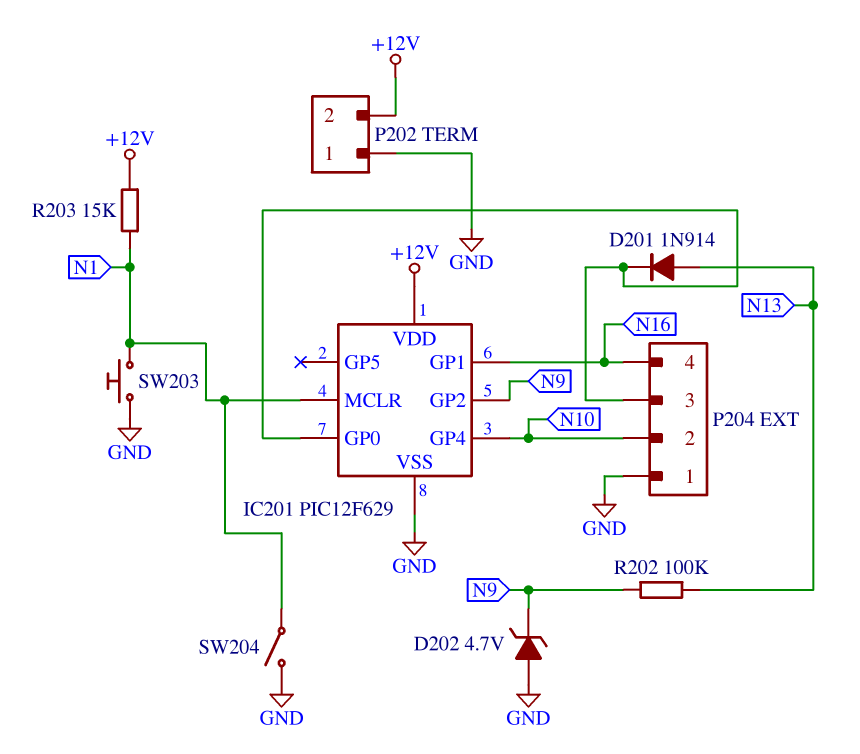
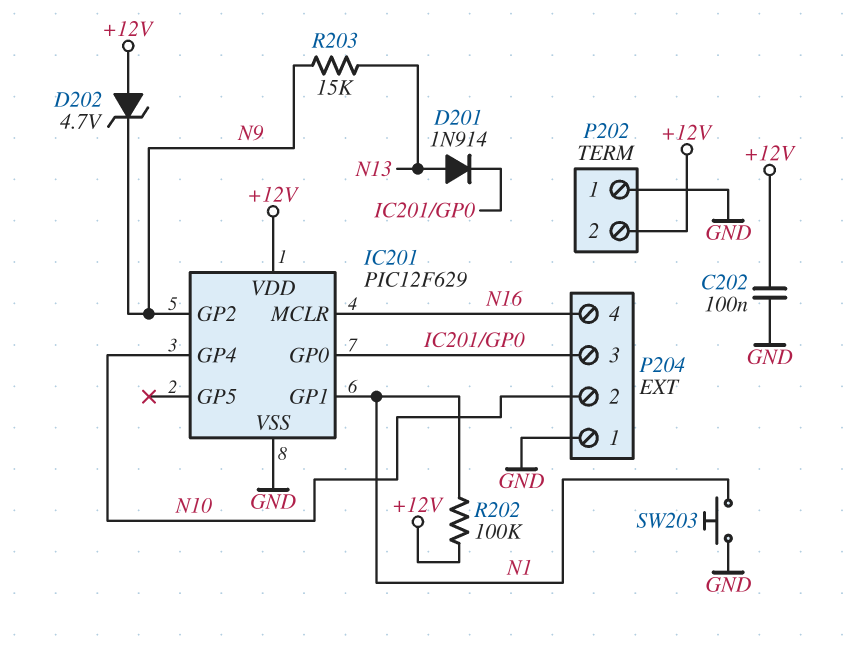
C202: none -> 100nF (+12V, GND)
D202: zener 4.7V (A GND, K N9) -> zener 4.7V (A +12V, K N9)
IC201 pin GP1: N16 -> N1
IC201 pin MCLR: N1 -> N16
R202: 100k (N9, N13) -> 100k (+12V, N1)
R203: 15k (+12V, N1) -> 15k (N9, N13)
SW204: switch (GND, N1) -> none

